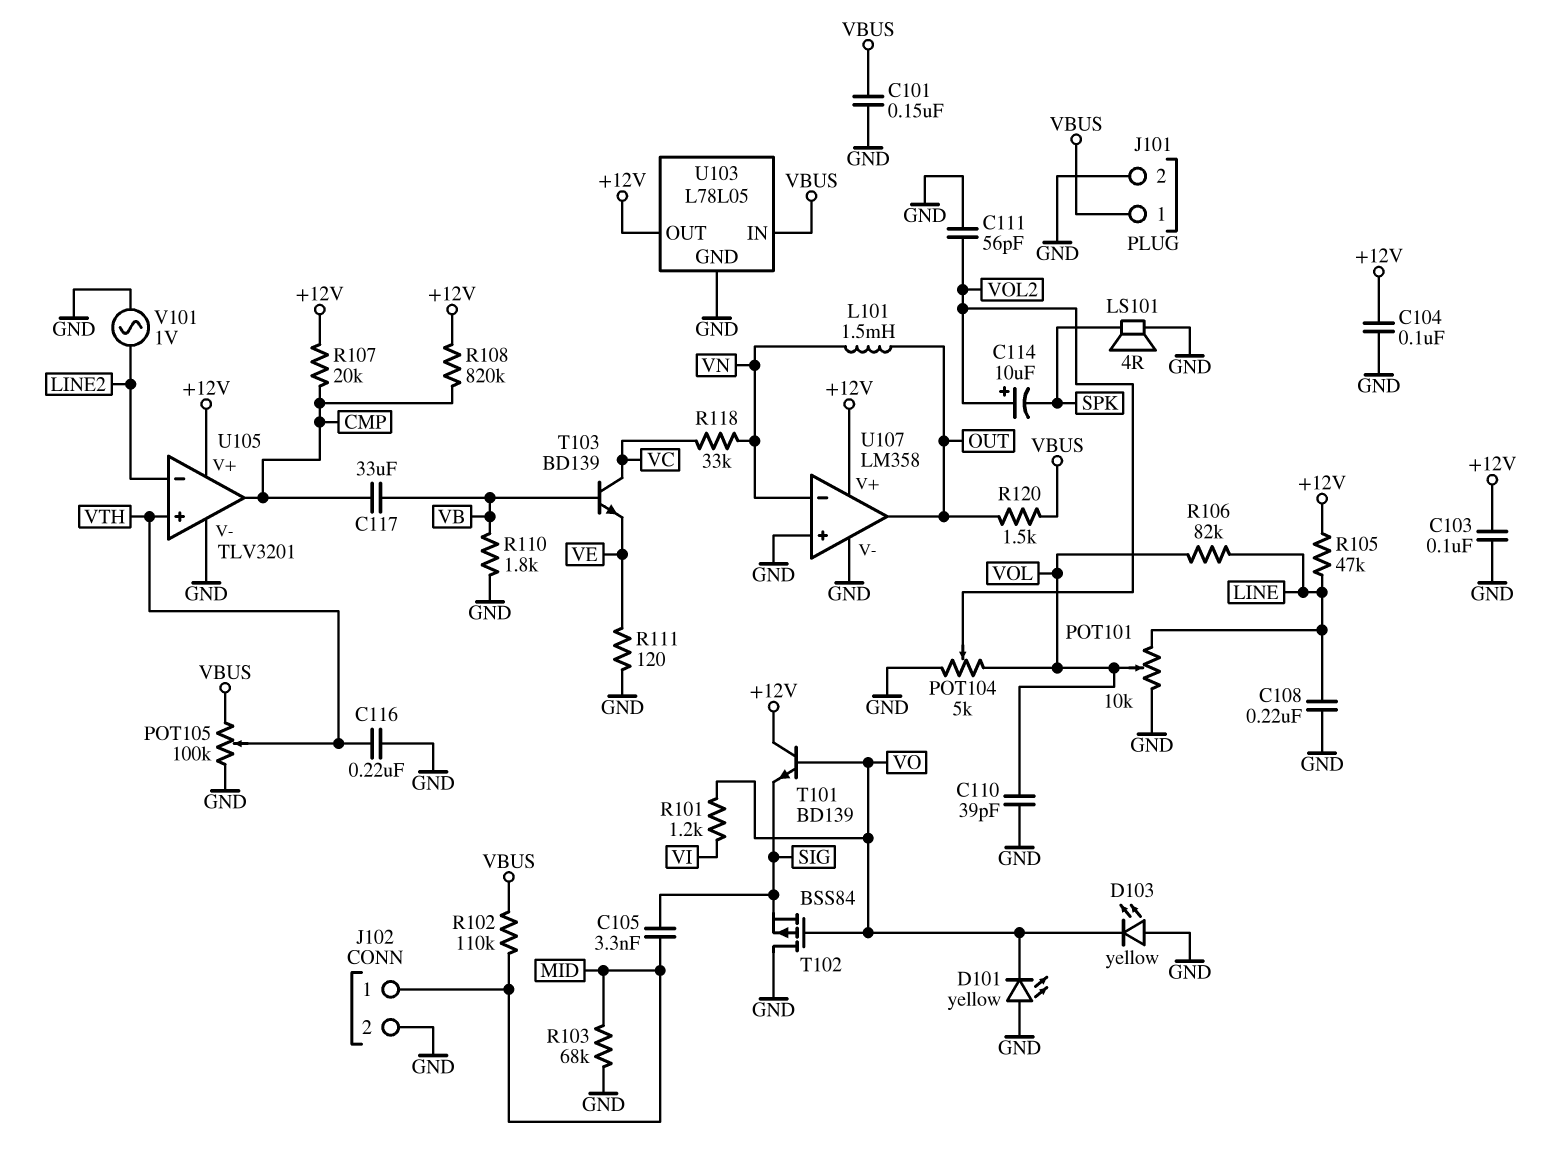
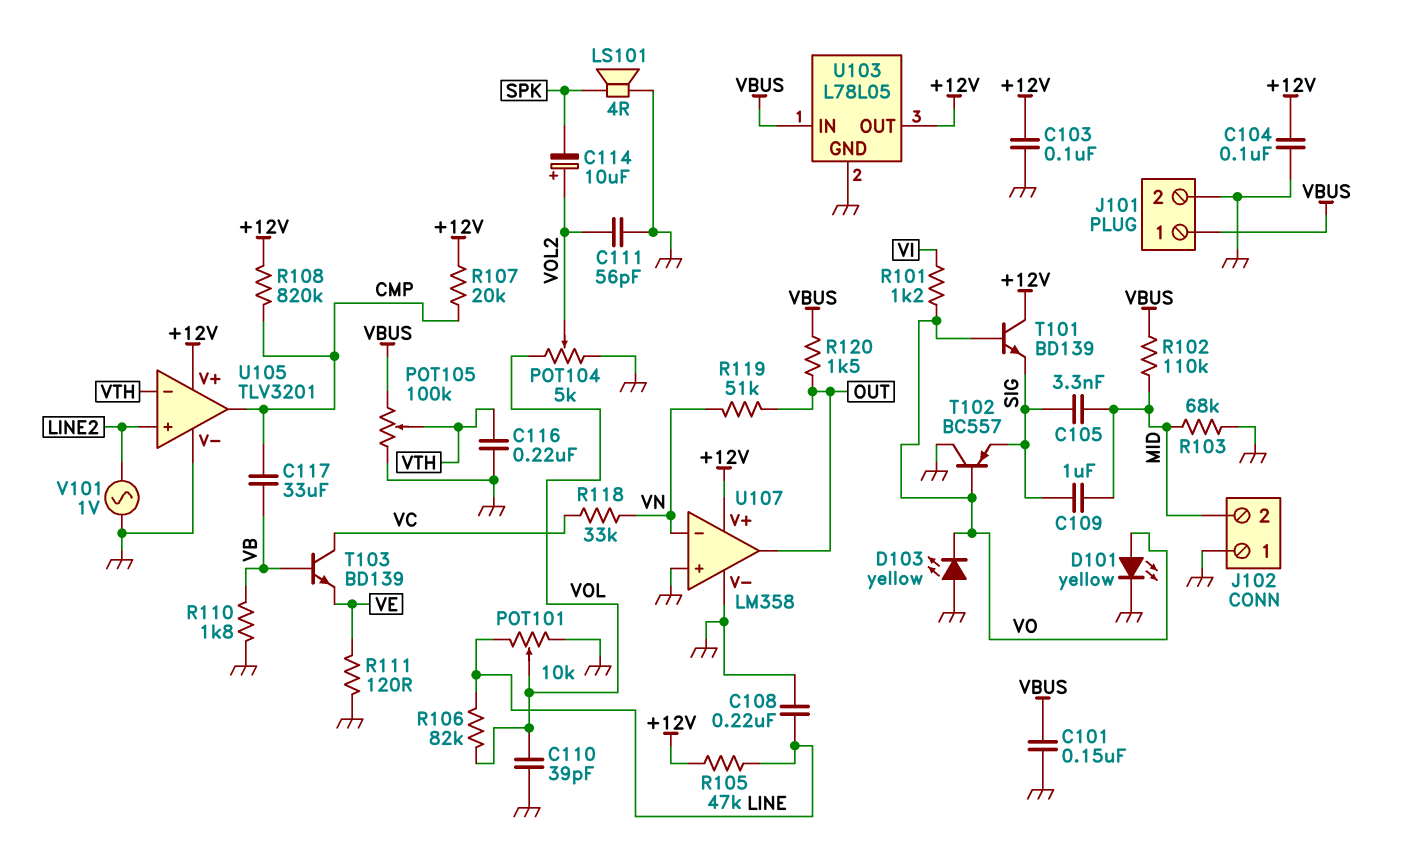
C109: none -> 1uF (MID, SIG)
D101: LED yellow (A GND, K VO) -> LED yellow (A VO, K GND)
J102 pin 1: MID -> GND
J102 pin 2: GND -> MID
L101: 1.5mH (OUT, VN) -> none
R119: none -> 51k (OUT, VN)
T102: PMOS BSS84 (G VO, D GND, S SIG) -> PNP BC557 (B VO, C GND, E SIG)
U105 pin in+: VTH -> LINE2
U105 pin in-: LINE2 -> VTH

